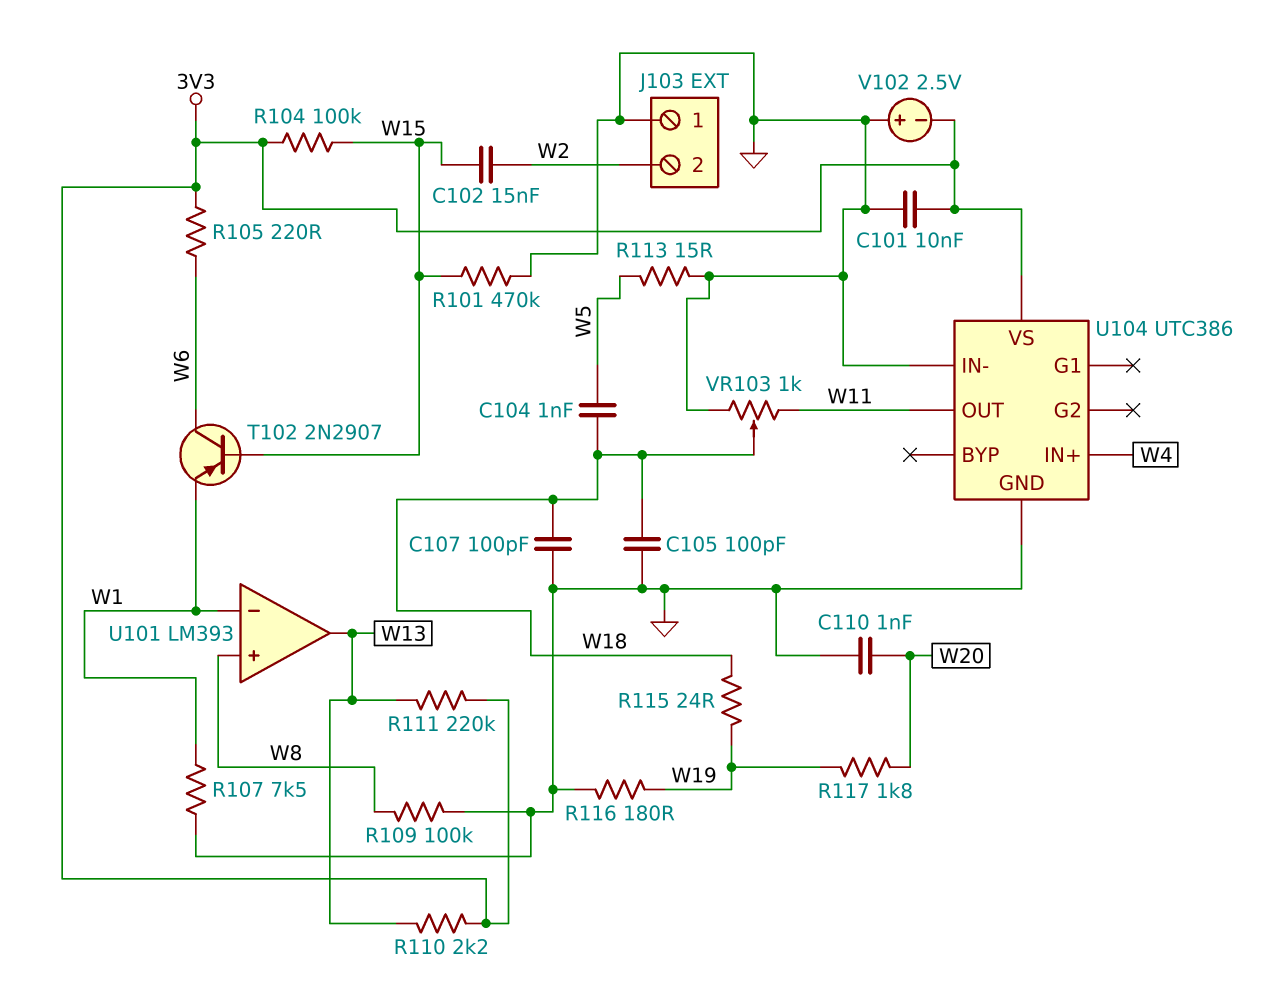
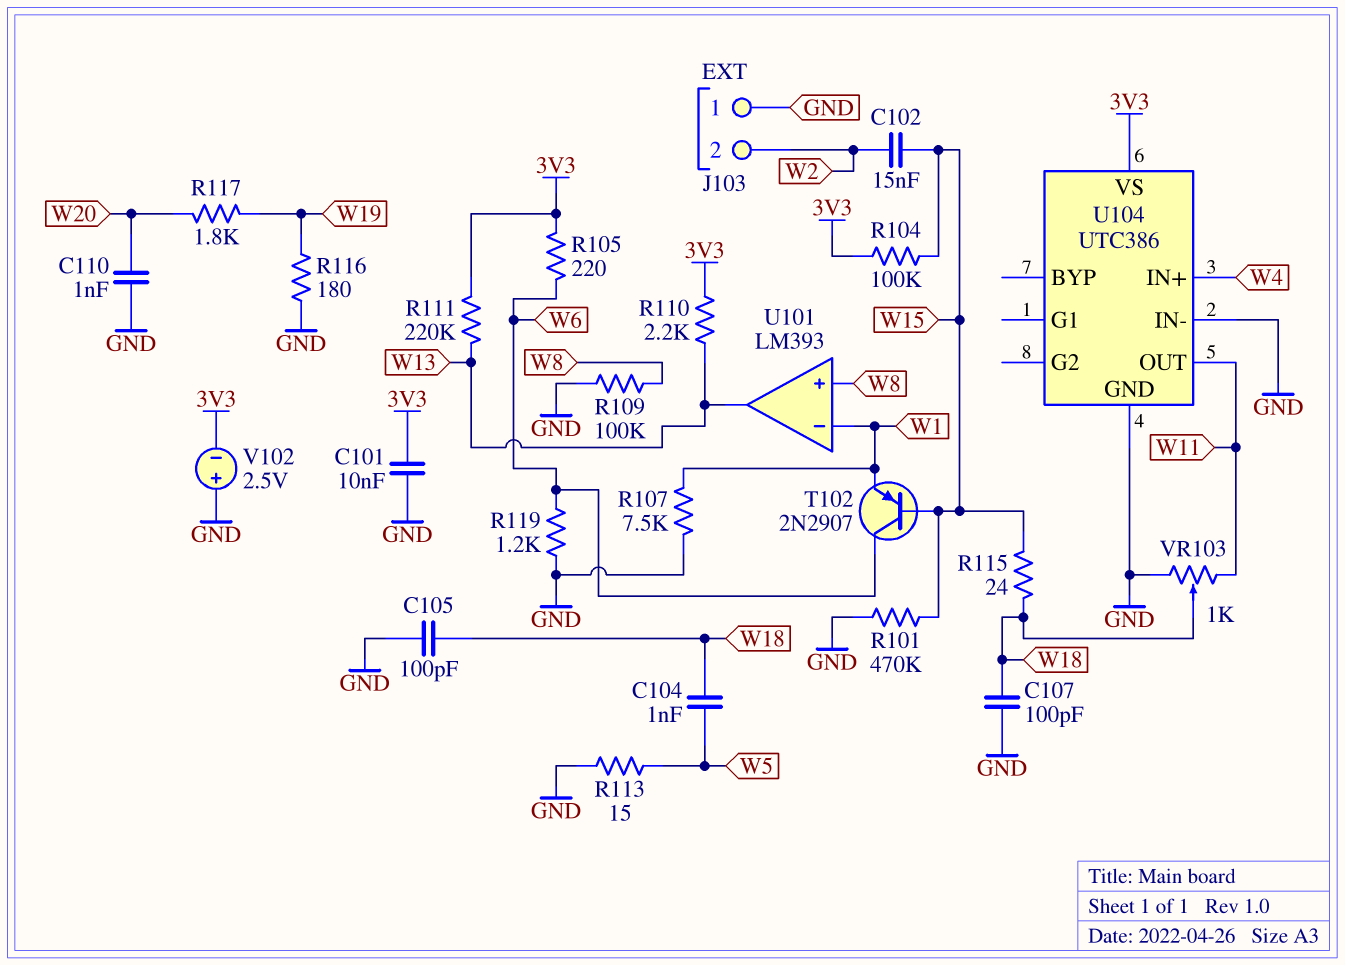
R115: 24 (W18, W19) -> 24 (W15, W18)
R119: none -> 1.2k (GND, W6)

